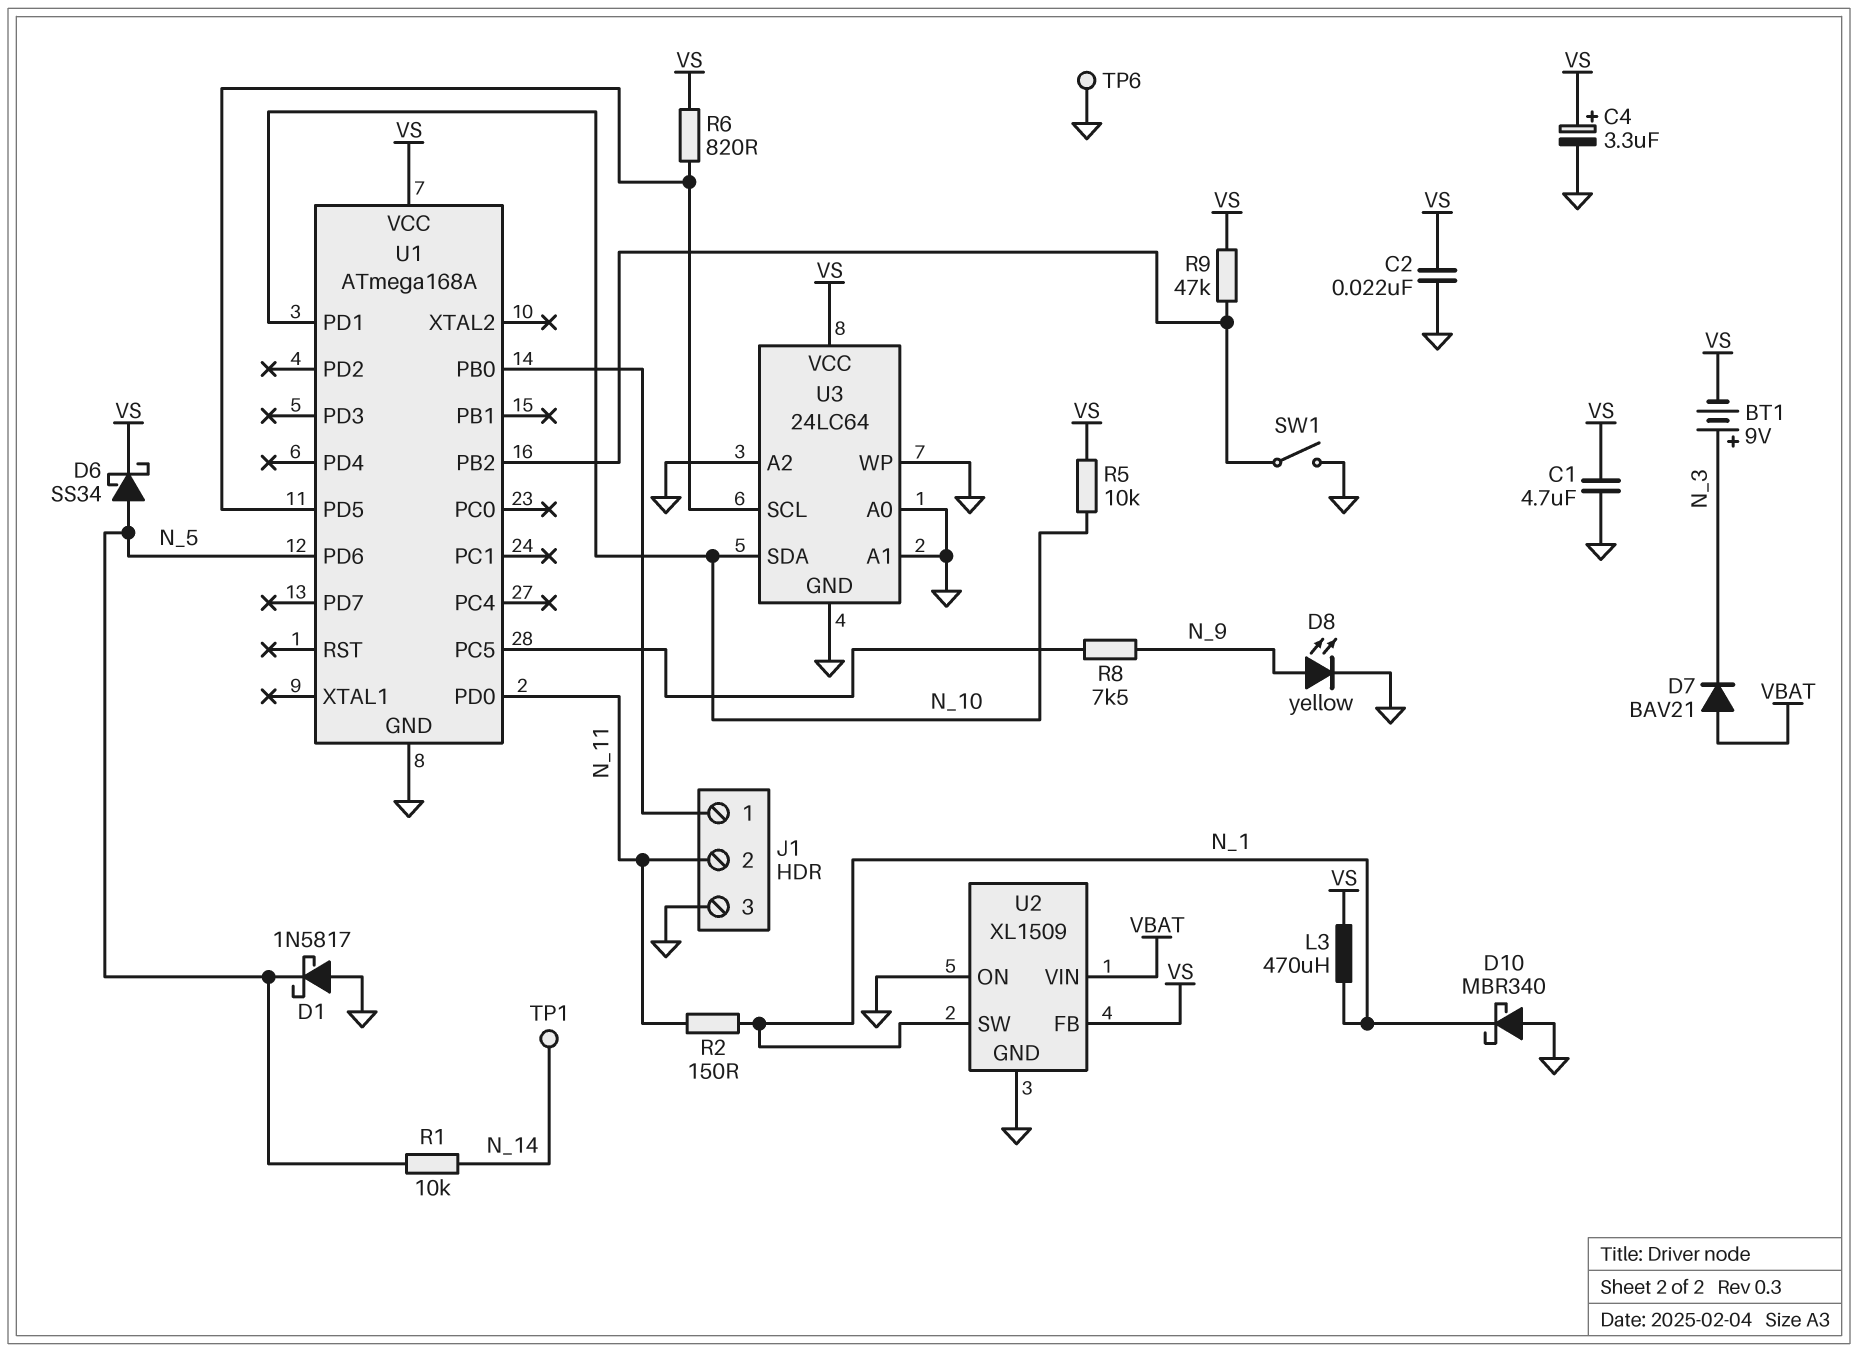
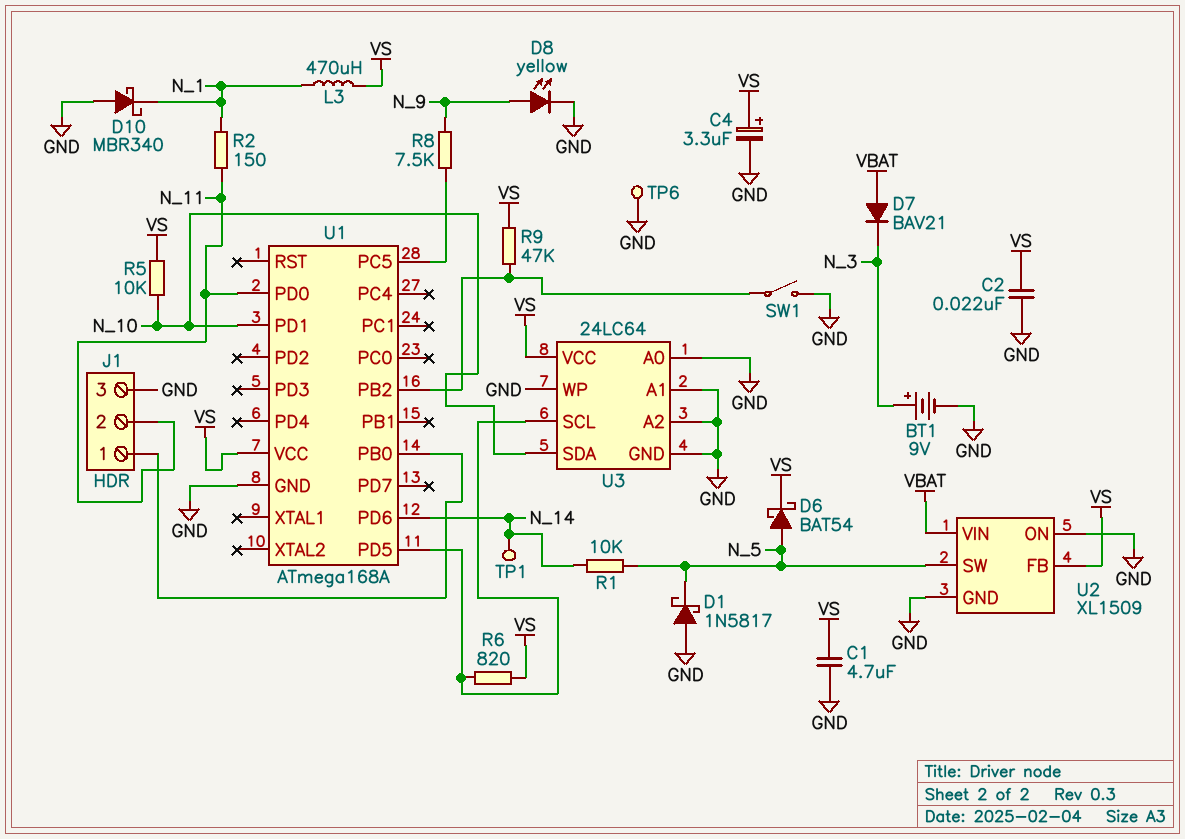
BT1: 9V (plus N_3, minus VS) -> 9V (plus N_3, minus GND)
D6: schottky SS34 (A N_5, K VS) -> schottky BAT54 (A N_5, K VS)
U1 pin PD6: N_5 -> N_14
U2 pin SW: N_1 -> N_5

